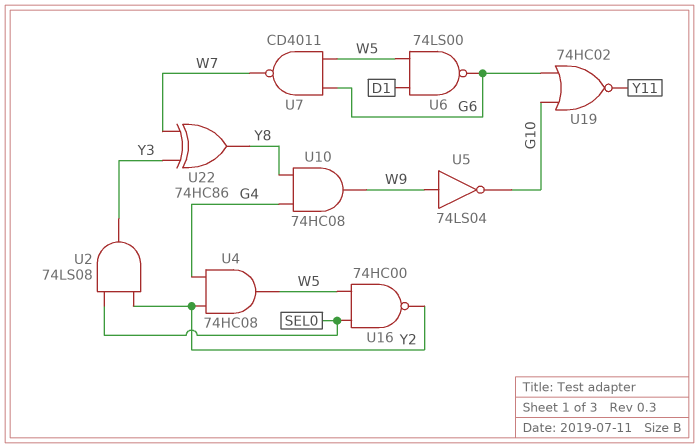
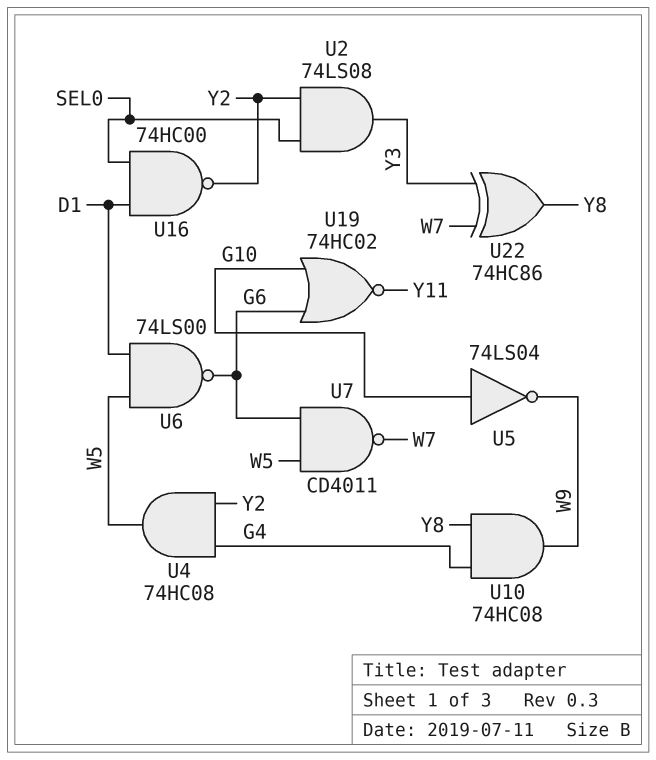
U5: NOT 74LS04 (in W9, out G10) -> NOT 74LS04 (in G10, out W9)
U16: NAND 74HC00 (in SEL0, in W5, out Y2) -> NAND 74HC00 (in D1, in SEL0, out Y2)

